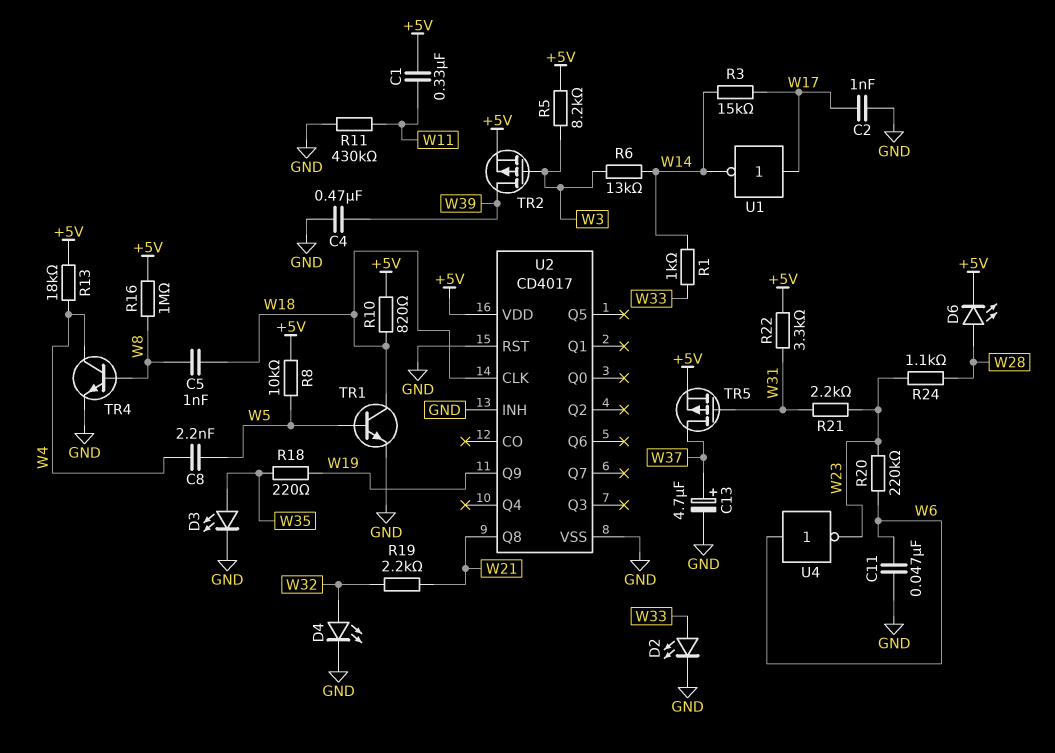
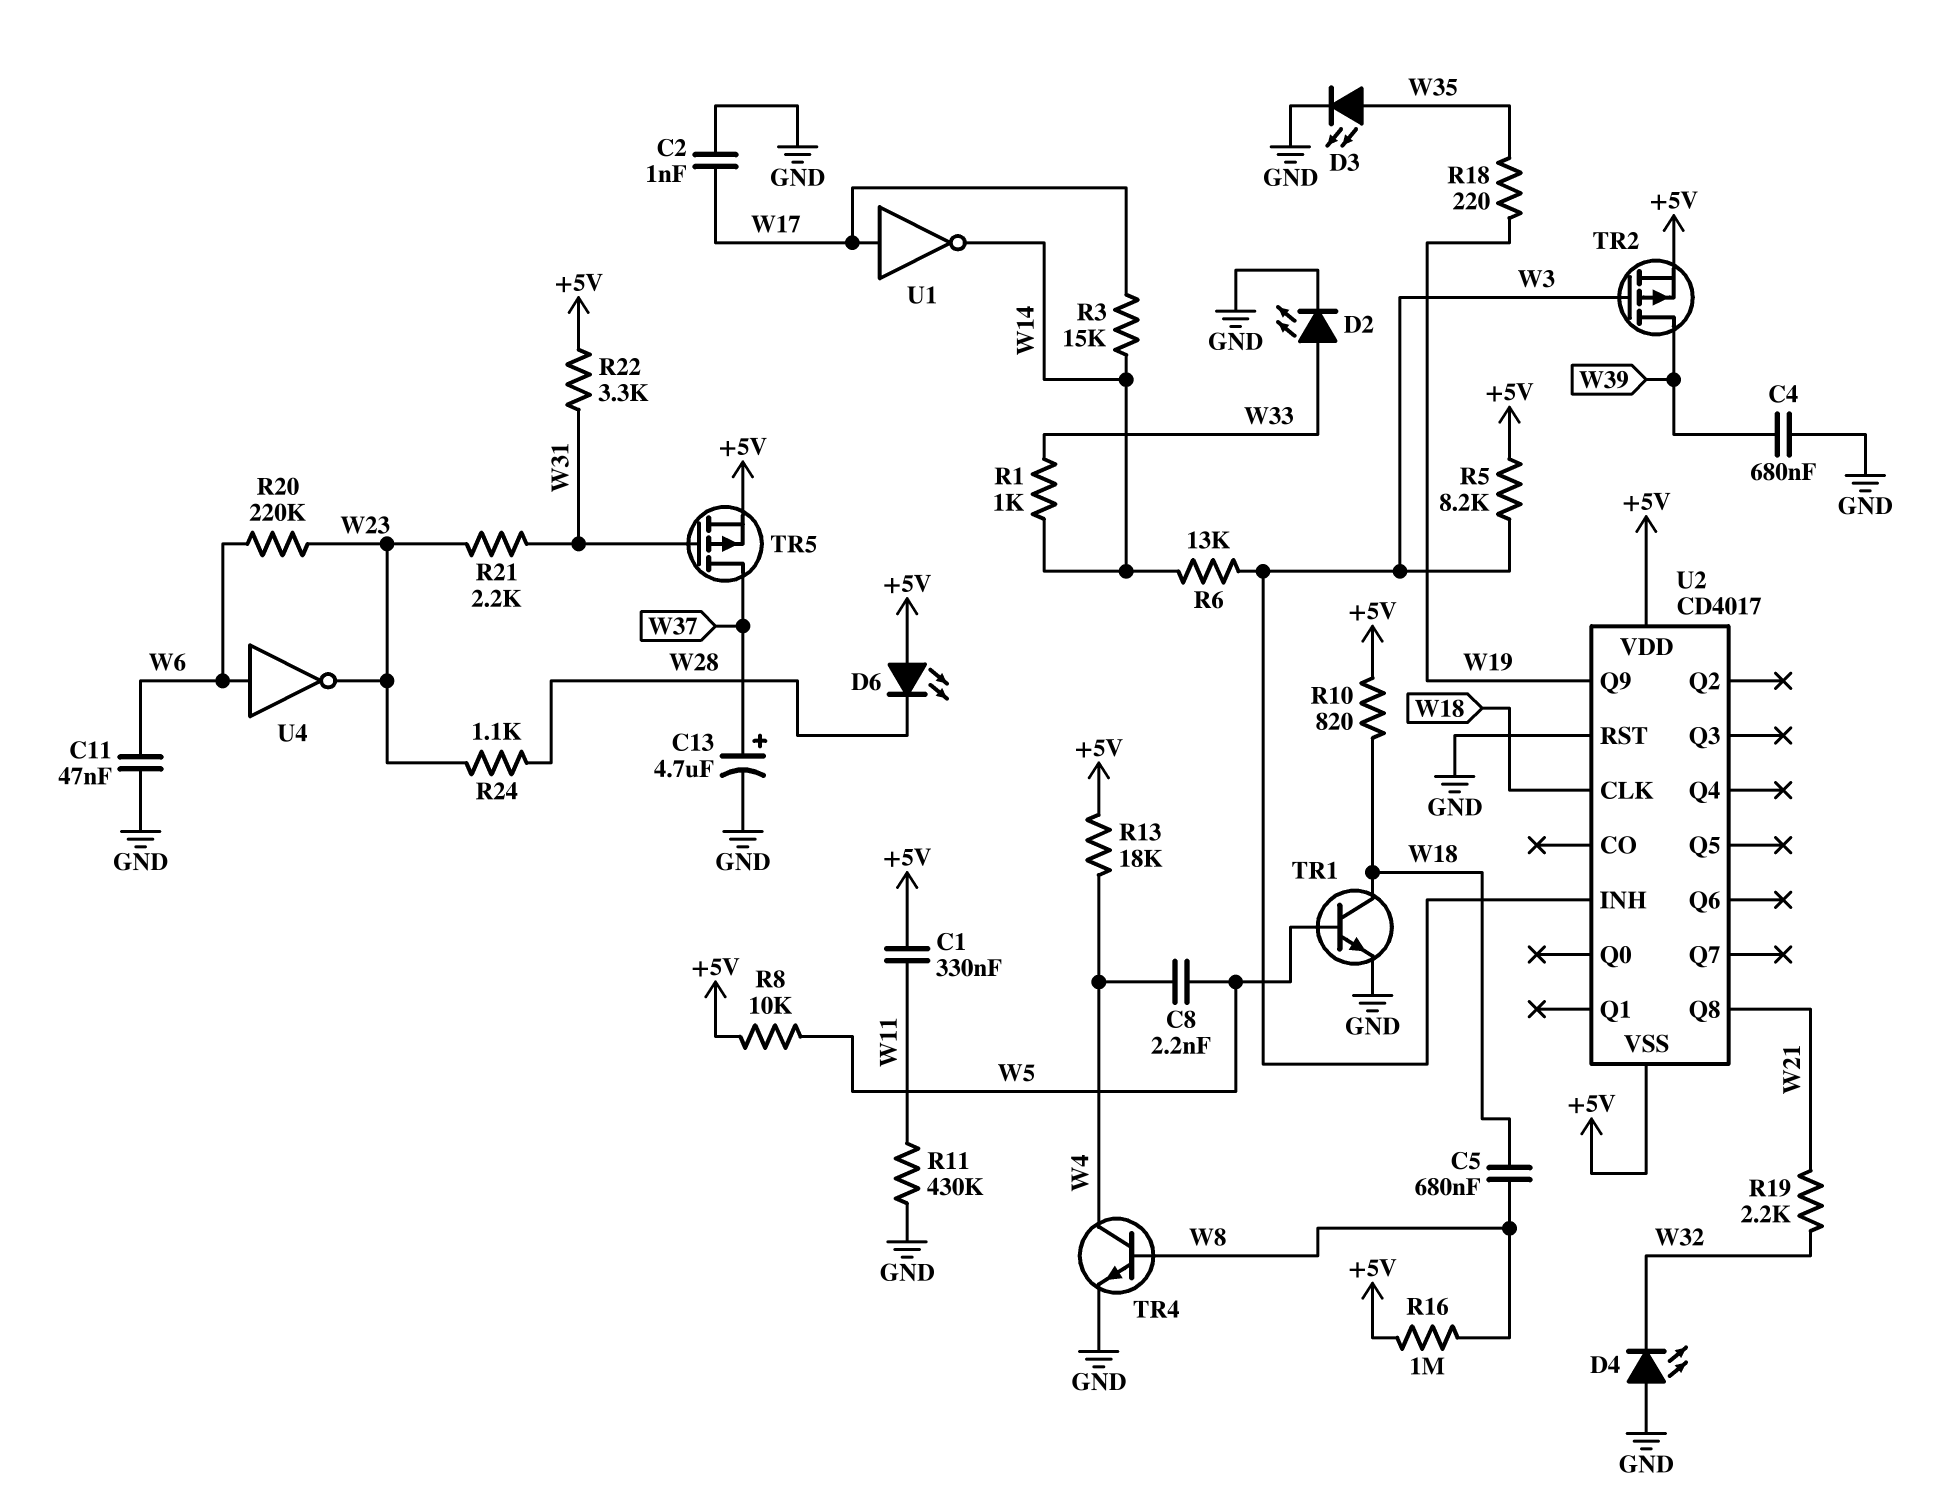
C4: 470nF (GND, W39) -> 680nF (GND, W39)
C5: 1nF (W8, W18) -> 680nF (W8, W18)
D4: LED (A W32, K GND) -> LED (A GND, K W32)
D6: LED (A W28, K +5V) -> LED (A +5V, K W28)
U2 pin INH: GND -> W3
U2 pin VSS: GND -> +5V

